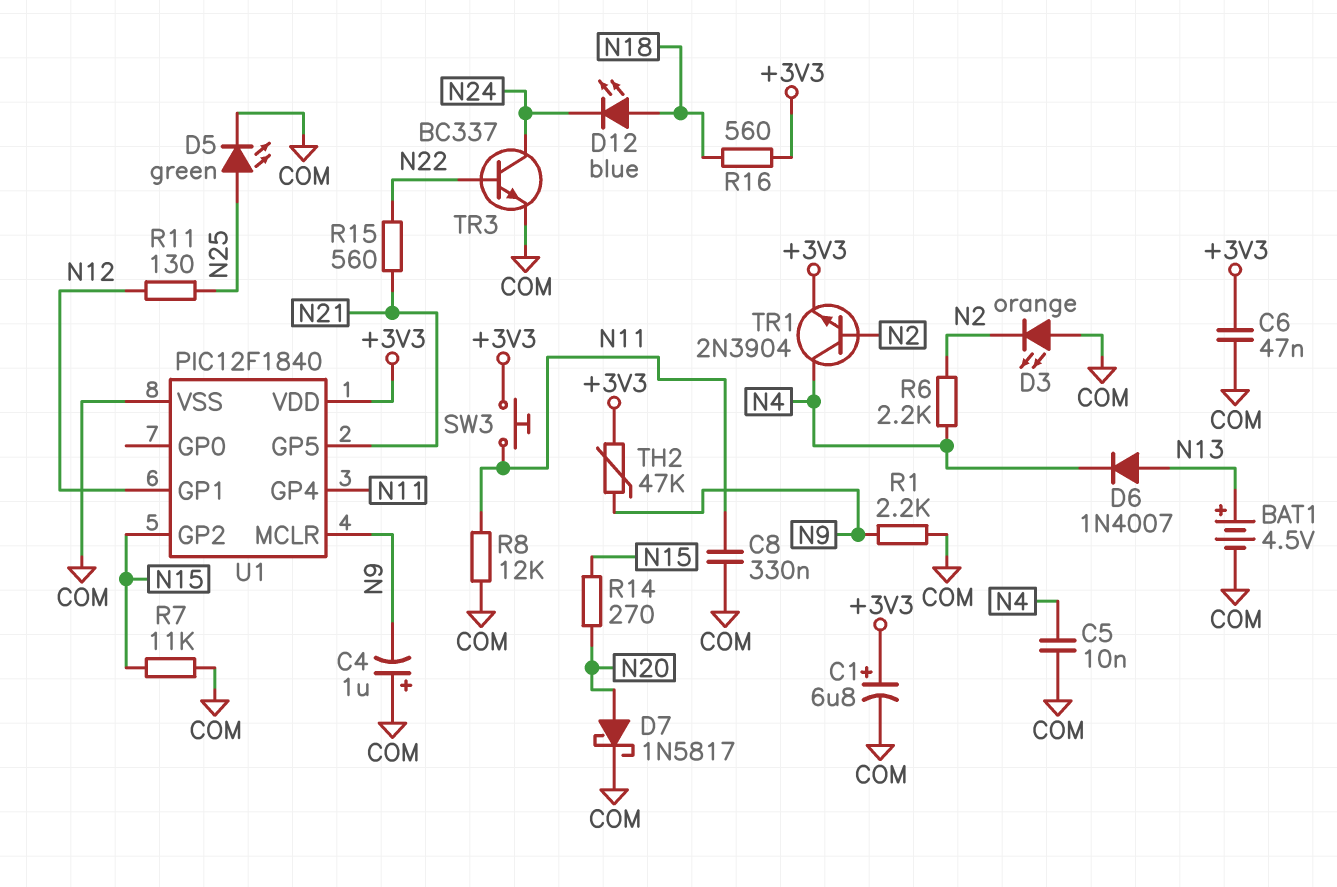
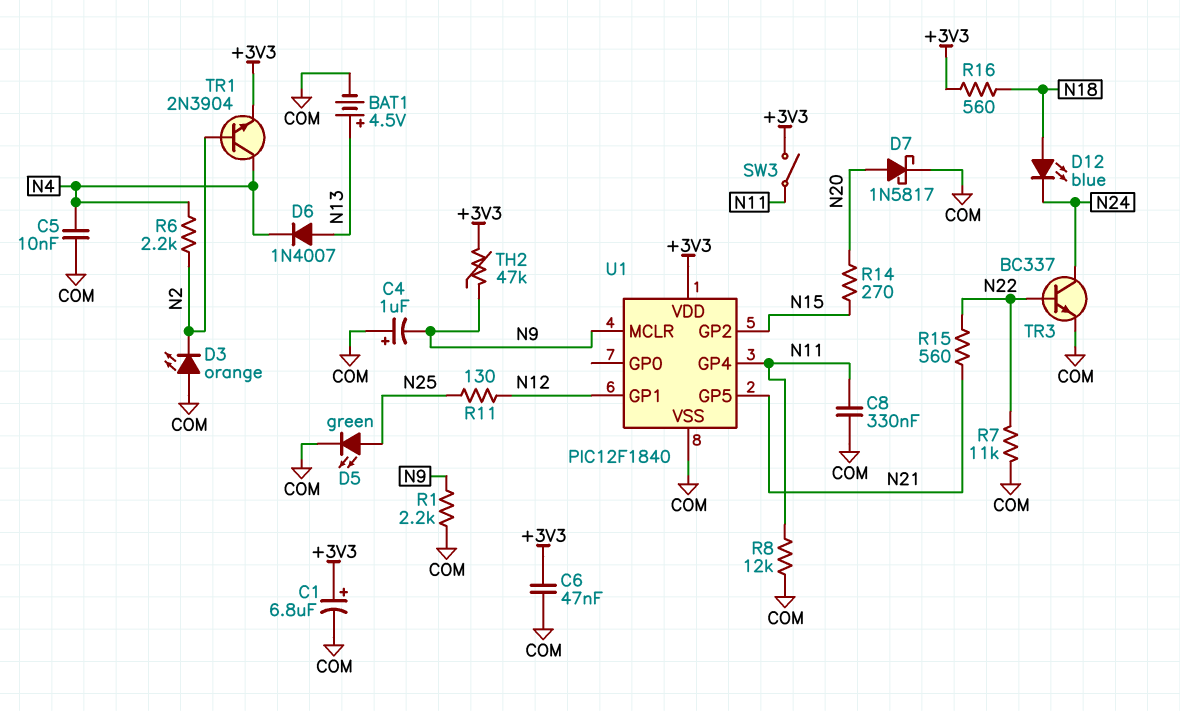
R7: 11k (COM, N15) -> 11k (COM, N22)
SW3: button (+3V3, N11) -> switch (+3V3, N11)

